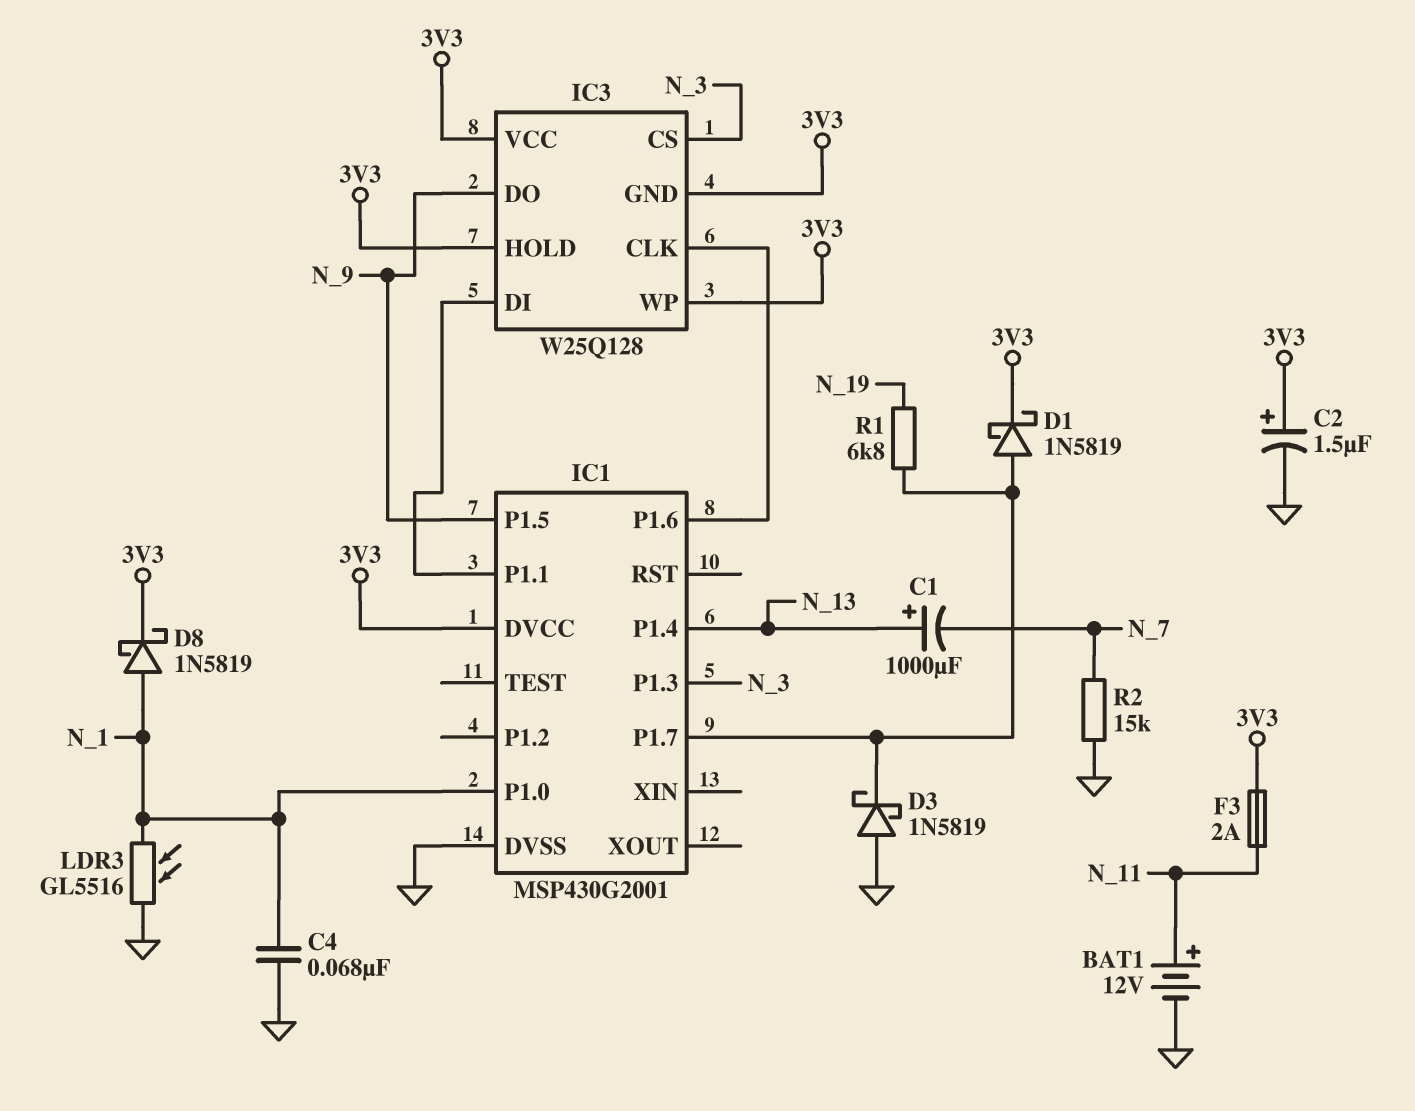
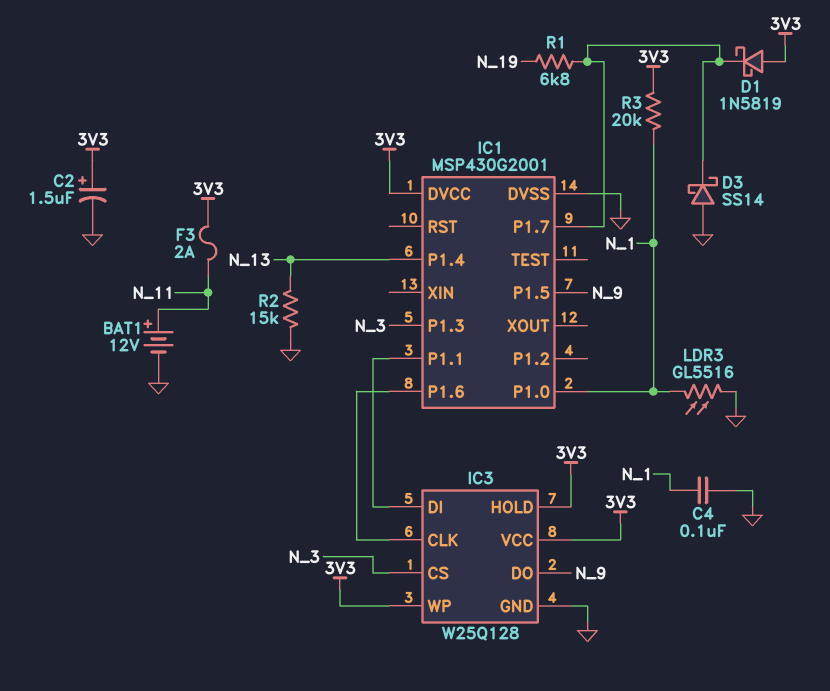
C1: 1000uF (plus N_13, minus N_7) -> none
C4: 68nF (GND, N_1) -> 100nF (GND, N_1)
D1: schottky 1N5819 (A IC1/P1.7, K 3V3) -> schottky 1N5819 (A 3V3, K IC1/P1.7)
D3: schottky 1N5819 (A GND, K IC1/P1.7) -> schottky SS14 (A GND, K IC1/P1.7)
D8: schottky 1N5819 (A N_1, K 3V3) -> none
IC3 pin GND: 3V3 -> GND
R2: 15k (GND, N_7) -> 15k (GND, N_13)
R3: none -> 20k (3V3, N_1)

